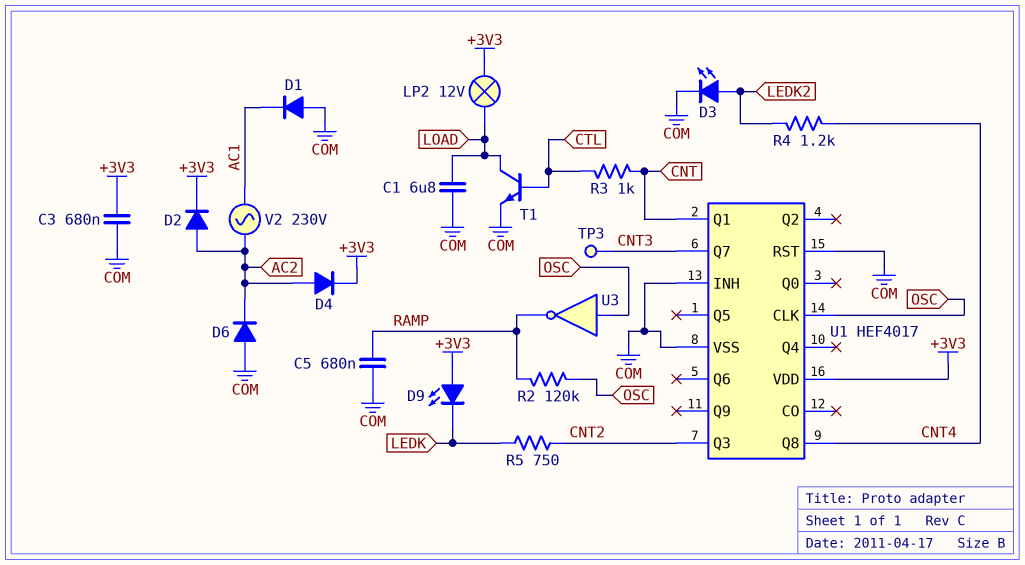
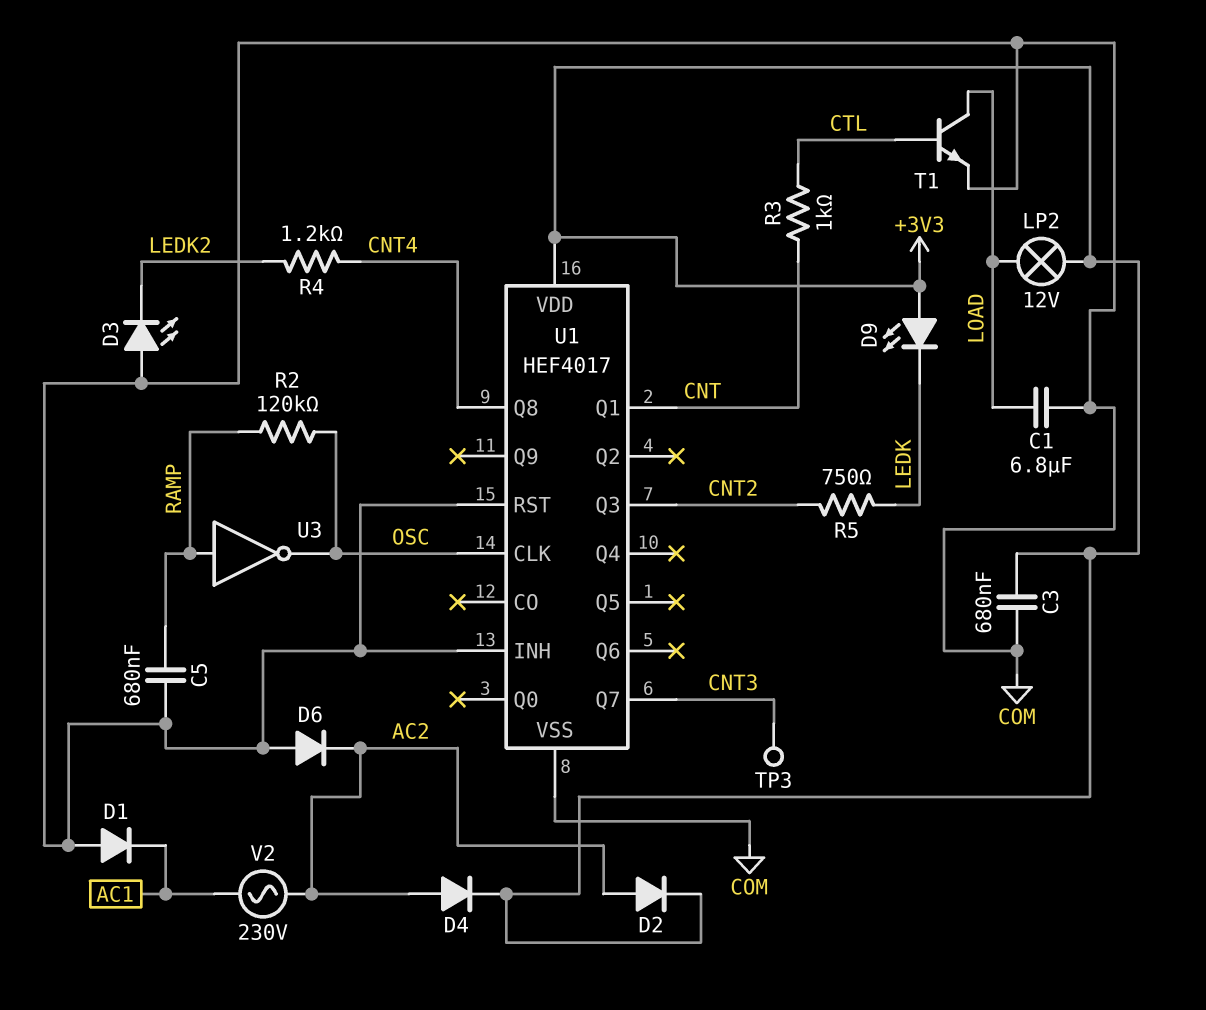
D3: LED (A LEDK2, K COM) -> LED (A COM, K LEDK2)
U3: NOT (in OSC, out RAMP) -> NOT (in RAMP, out OSC)

